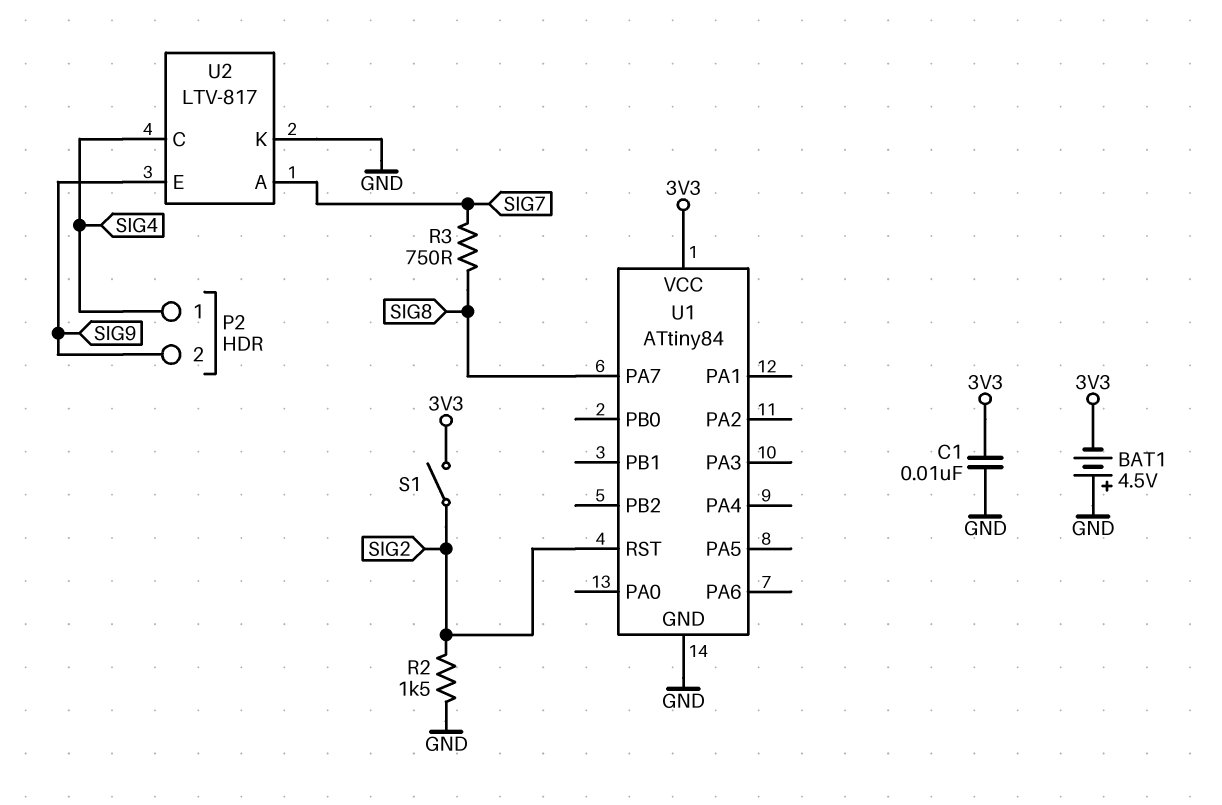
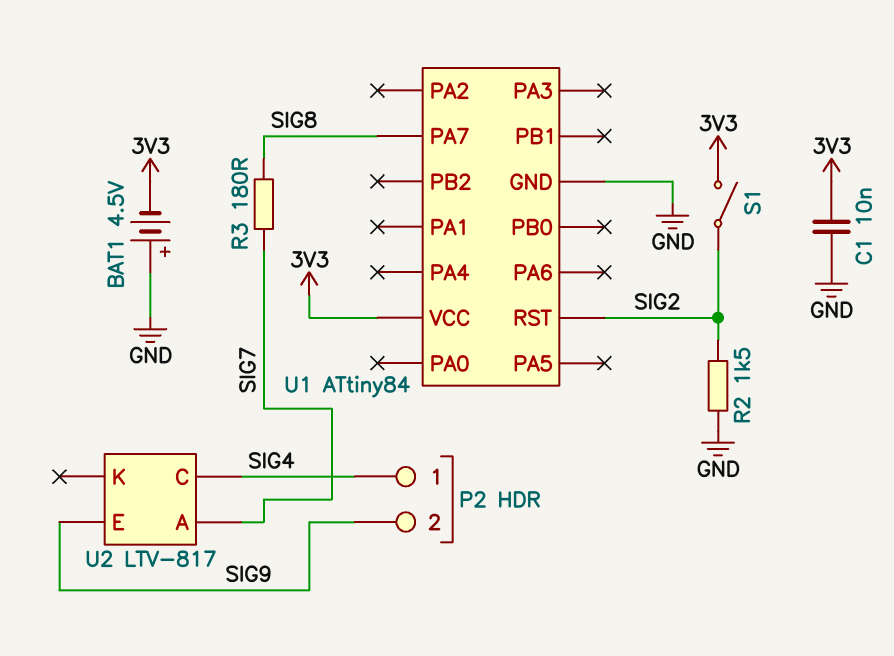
R3: 750 (SIG7, SIG8) -> 180 (SIG7, SIG8)
U2 pin K: GND -> none

